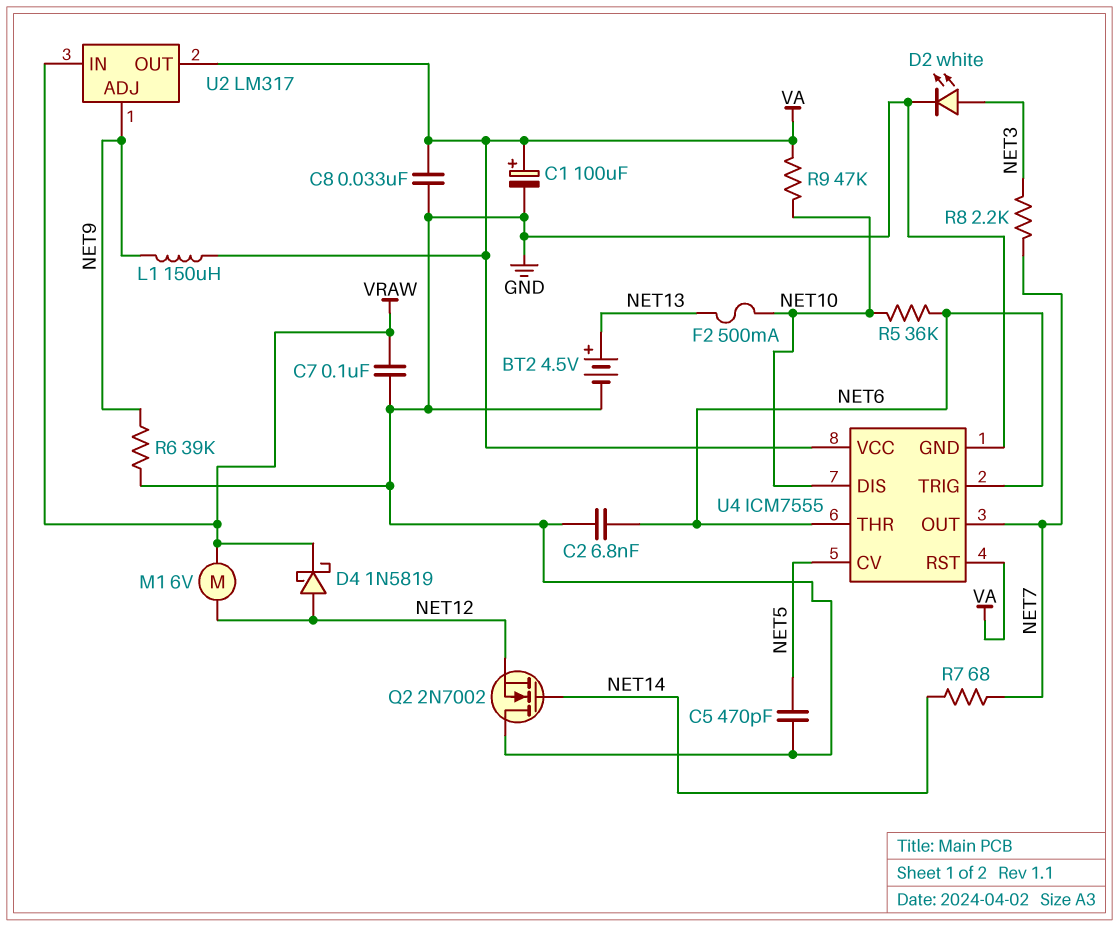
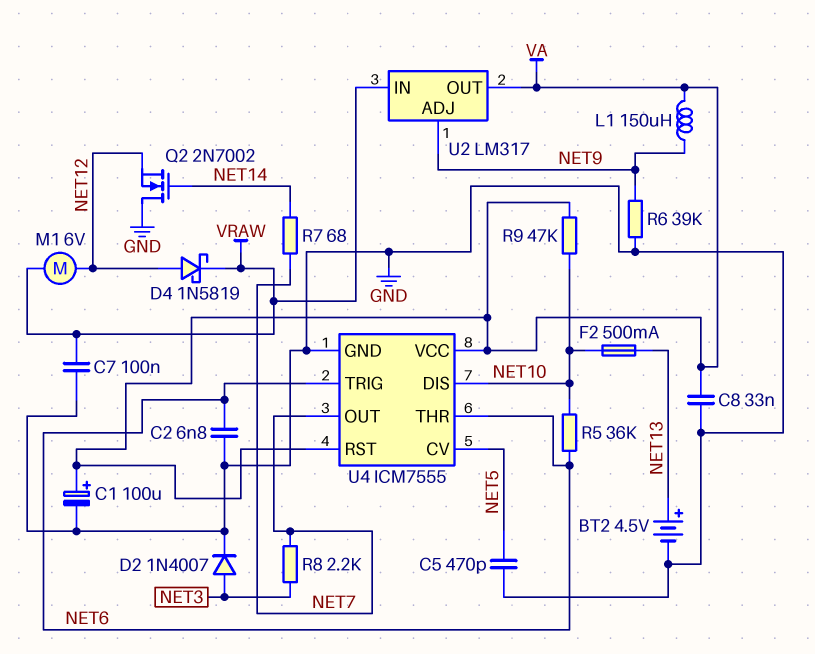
D2: LED white (A NET3, K GND) -> diode 1N4007 (A NET3, K GND)

